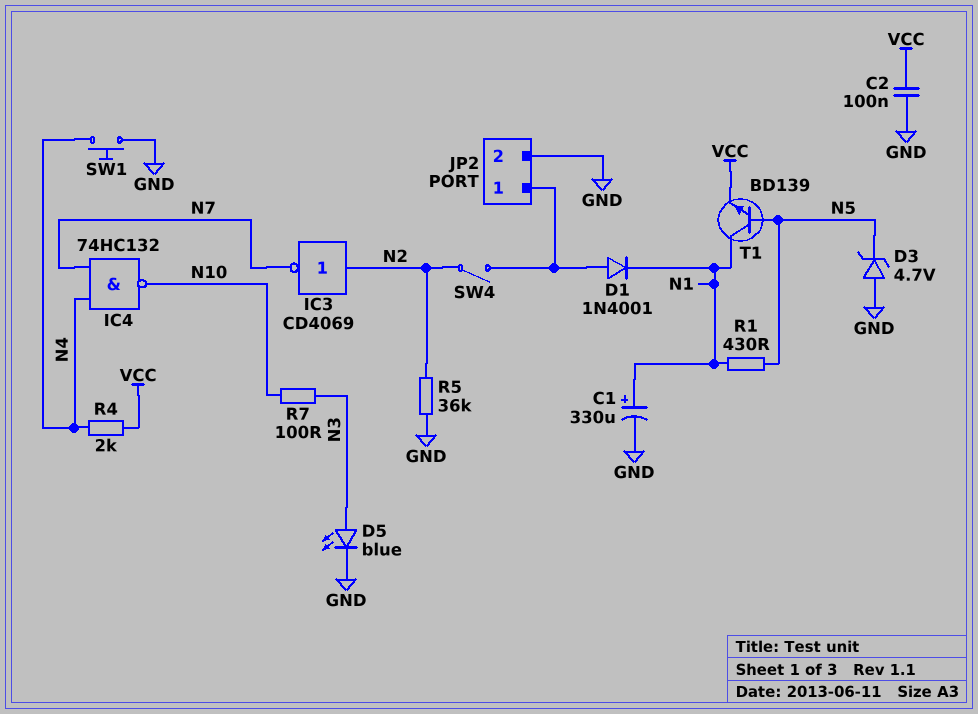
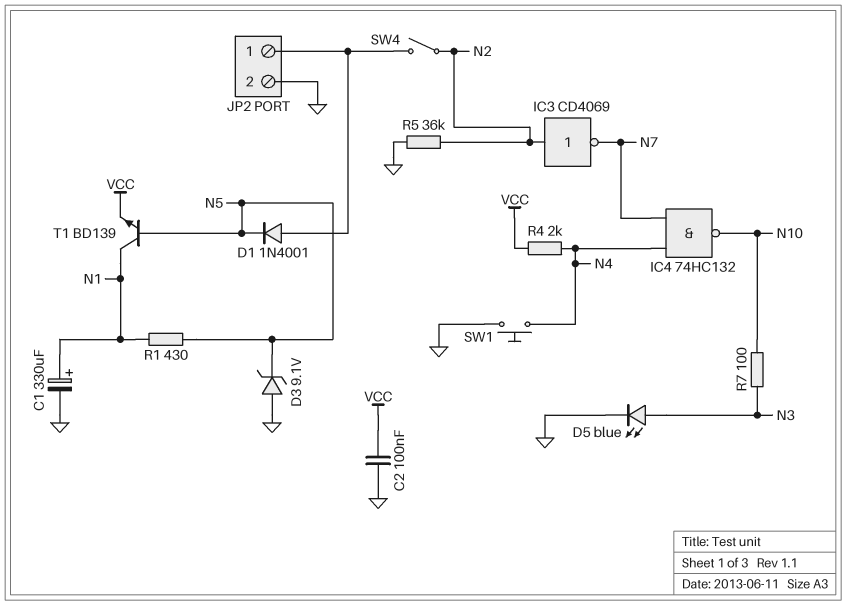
D1: diode 1N4001 (A JP2/1, K N1) -> diode 1N4001 (A JP2/1, K N5)
D3: zener 4.7V (A GND, K N5) -> zener 9.1V (A GND, K N5)

